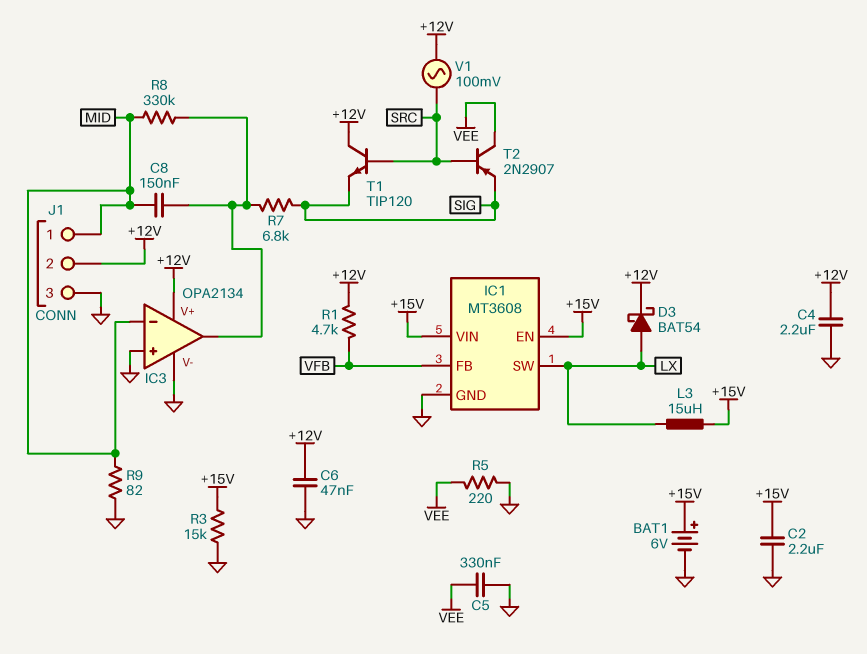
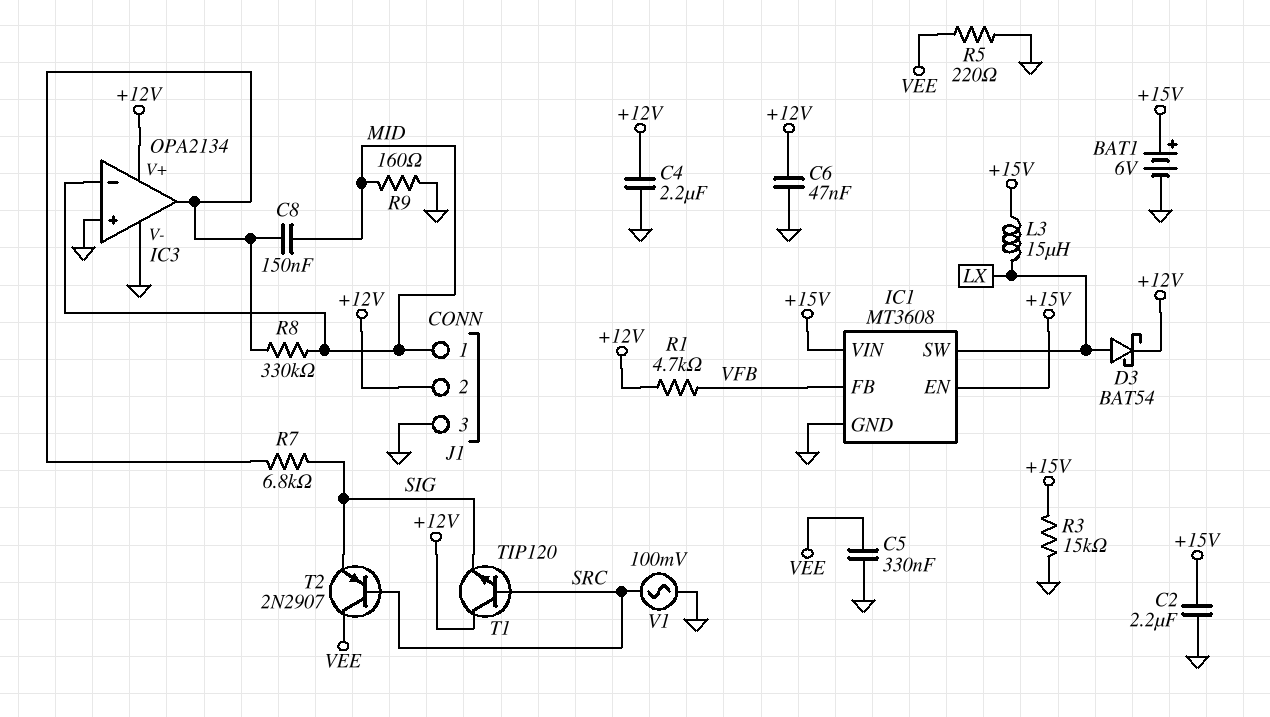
R9: 82 (GND, MID) -> 160 (GND, MID)
V1: AC 100mV (+12V, SRC) -> AC 100mV (GND, SRC)

